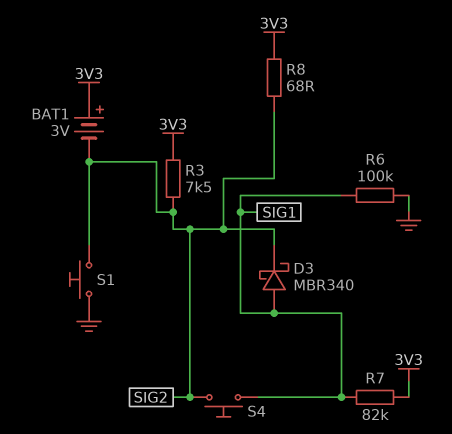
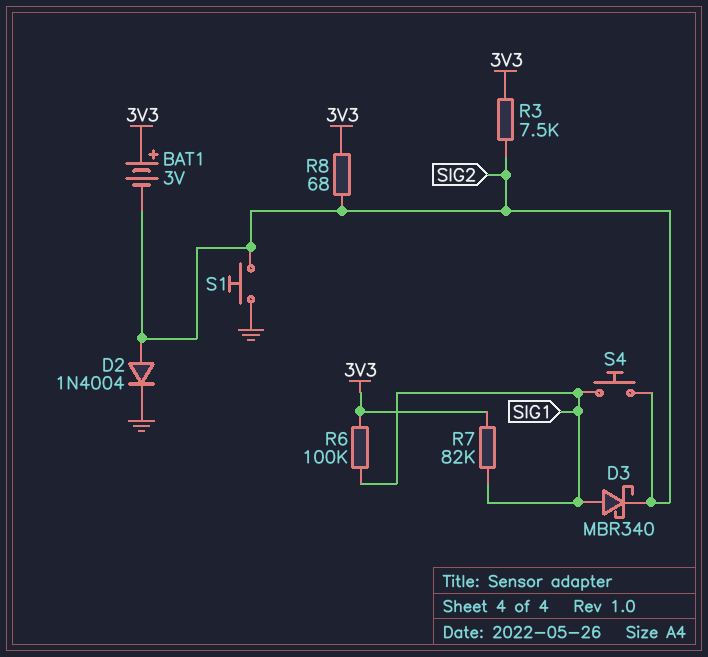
D2: none -> diode 1N4004 (A SIG2, K GND)
R6: 100k (GND, SIG1) -> 100k (3V3, SIG1)

